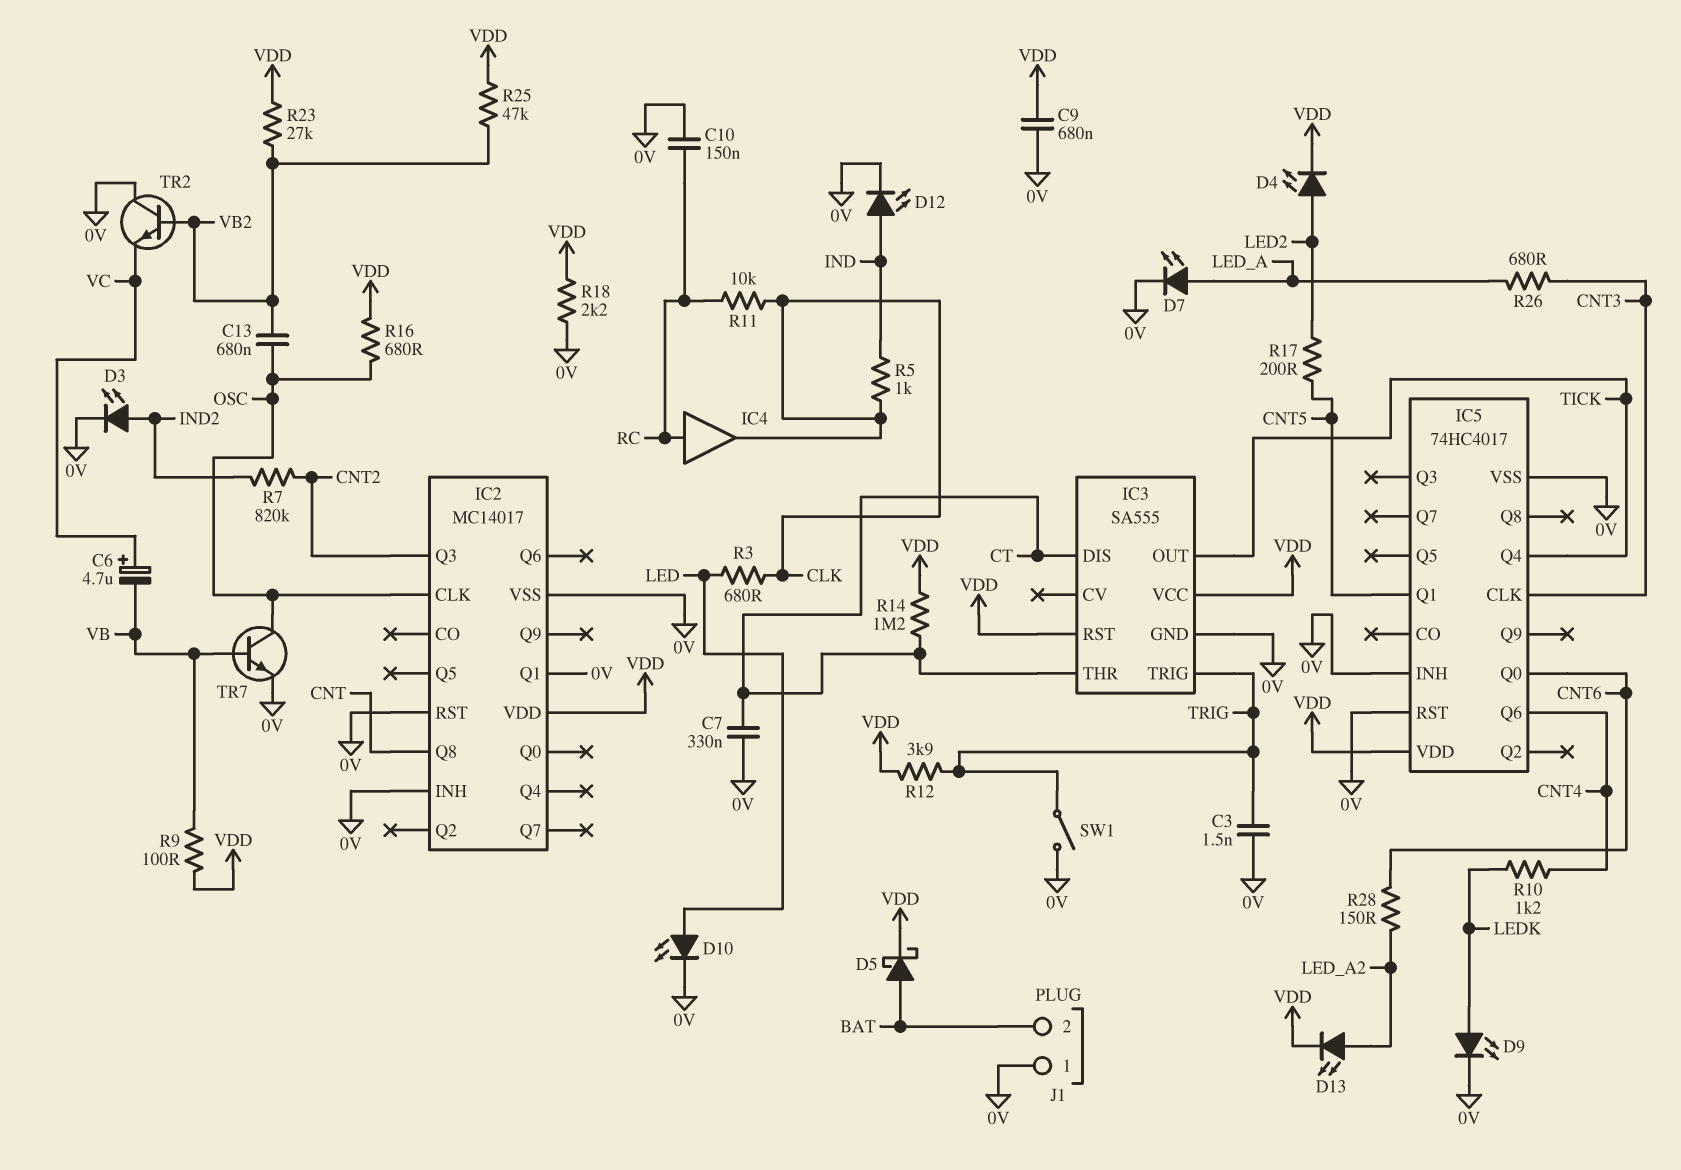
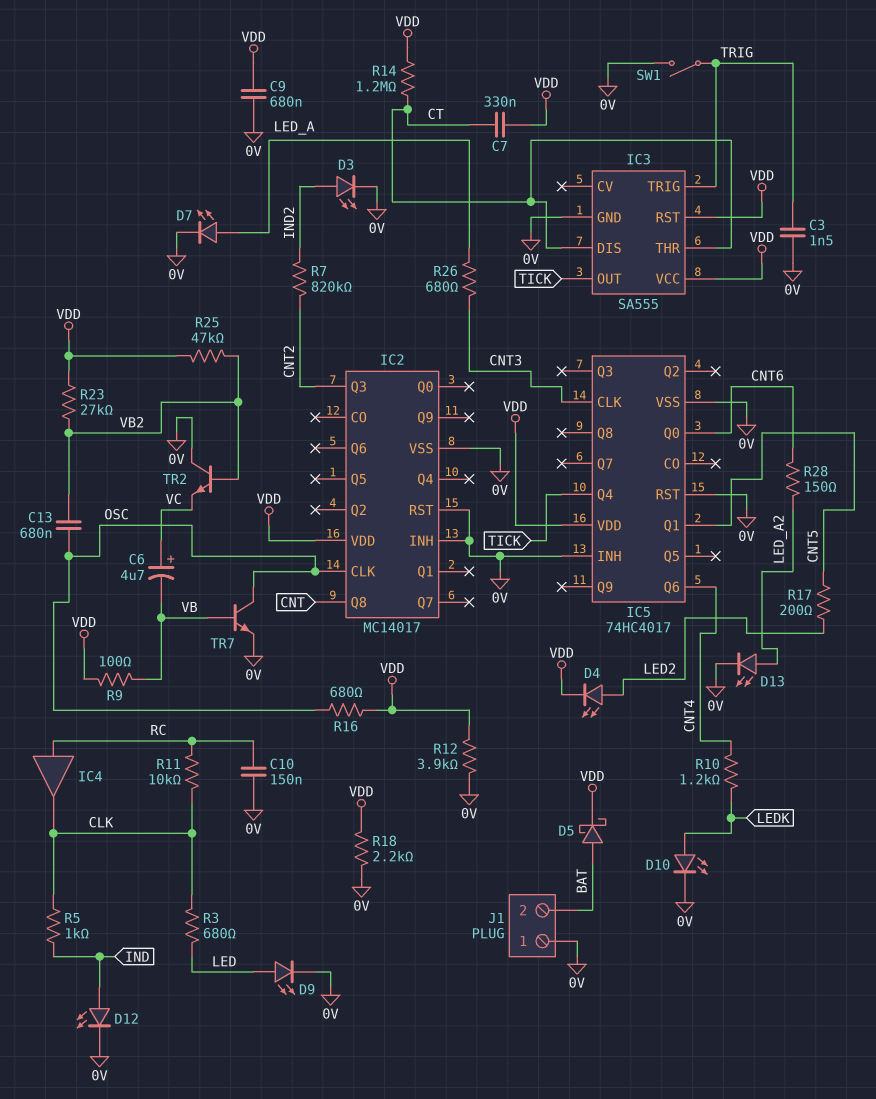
C7: 330nF (0V, CT) -> 330nF (CT, VDD)
D9: LED (A LEDK, K 0V) -> LED (A LED, K 0V)
D10: LED (A LED, K 0V) -> LED (A LEDK, K 0V)
D13: LED (A LED_A2, K VDD) -> LED (A LED_A2, K 0V)
IC2 pin Q1: 0V -> none
R12: 3.9k (TRIG, VDD) -> 3.9k (0V, VDD)

